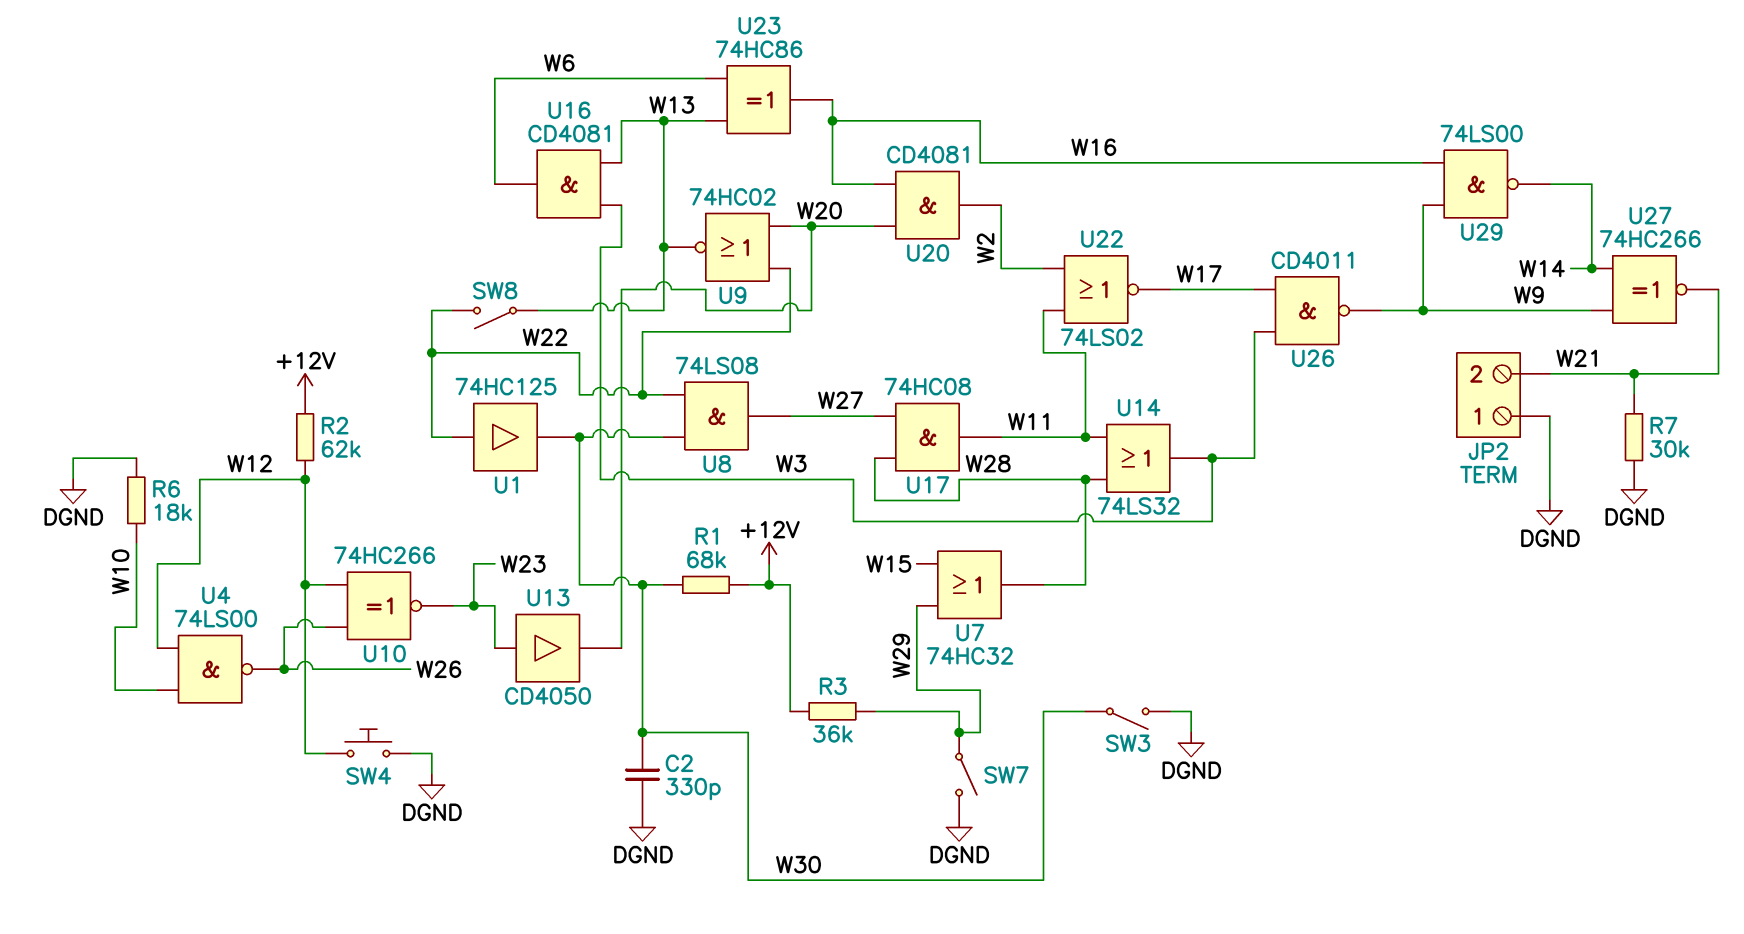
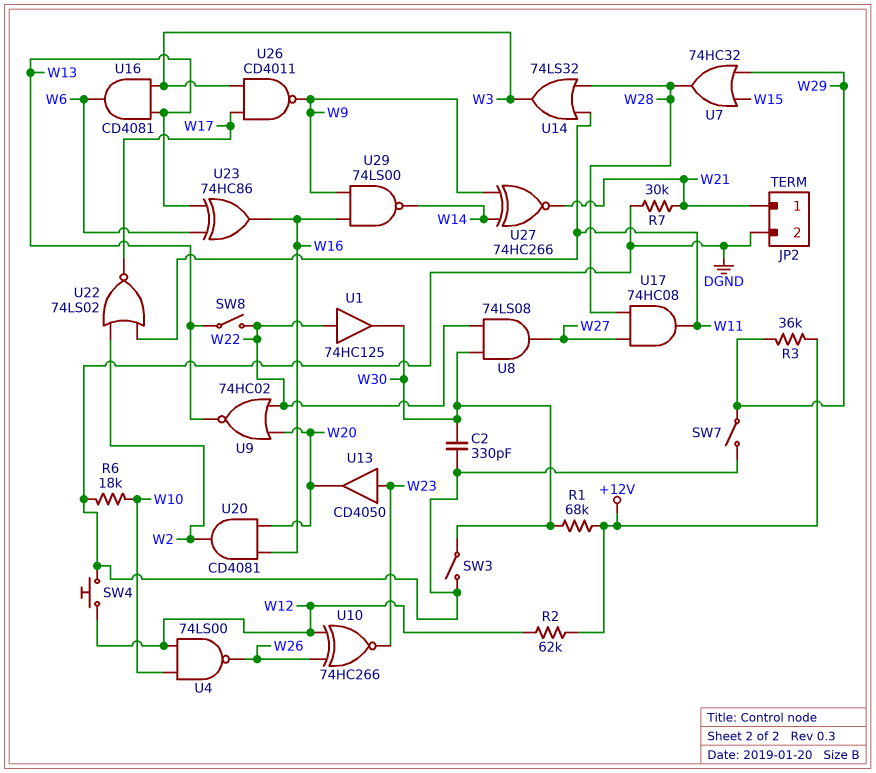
JP2 pin 1: DGND -> W21
JP2 pin 2: W21 -> DGND

